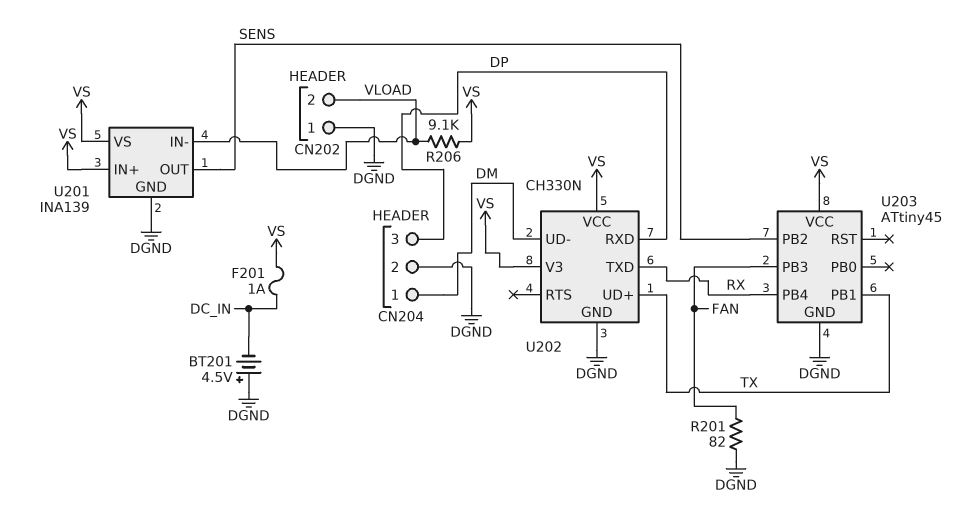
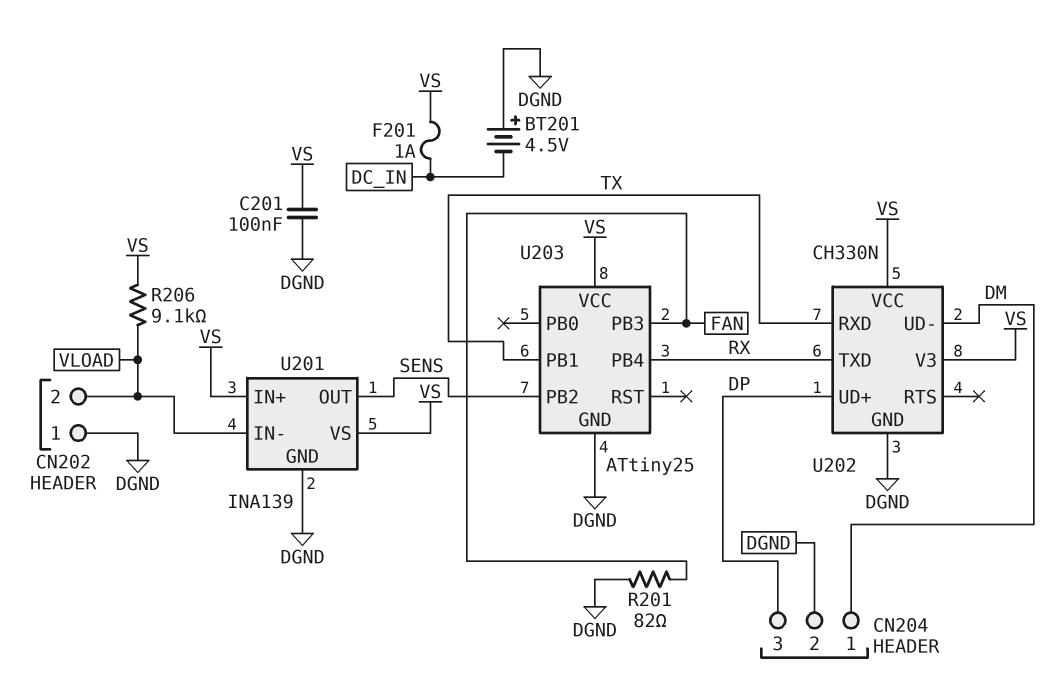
C201: none -> 100nF (DGND, VS)
U202 pin RXD: DP -> TX
U202 pin UD+: TX -> DP
U203: ATtiny45 -> ATtiny25

